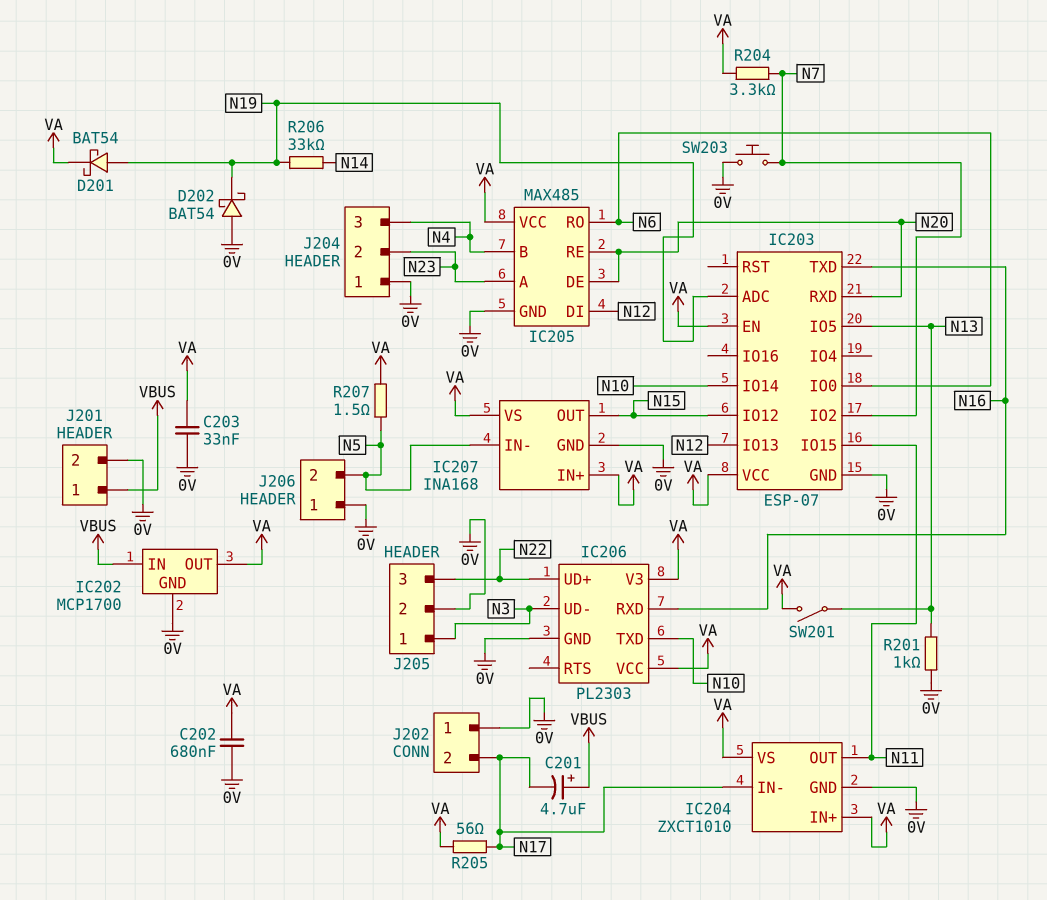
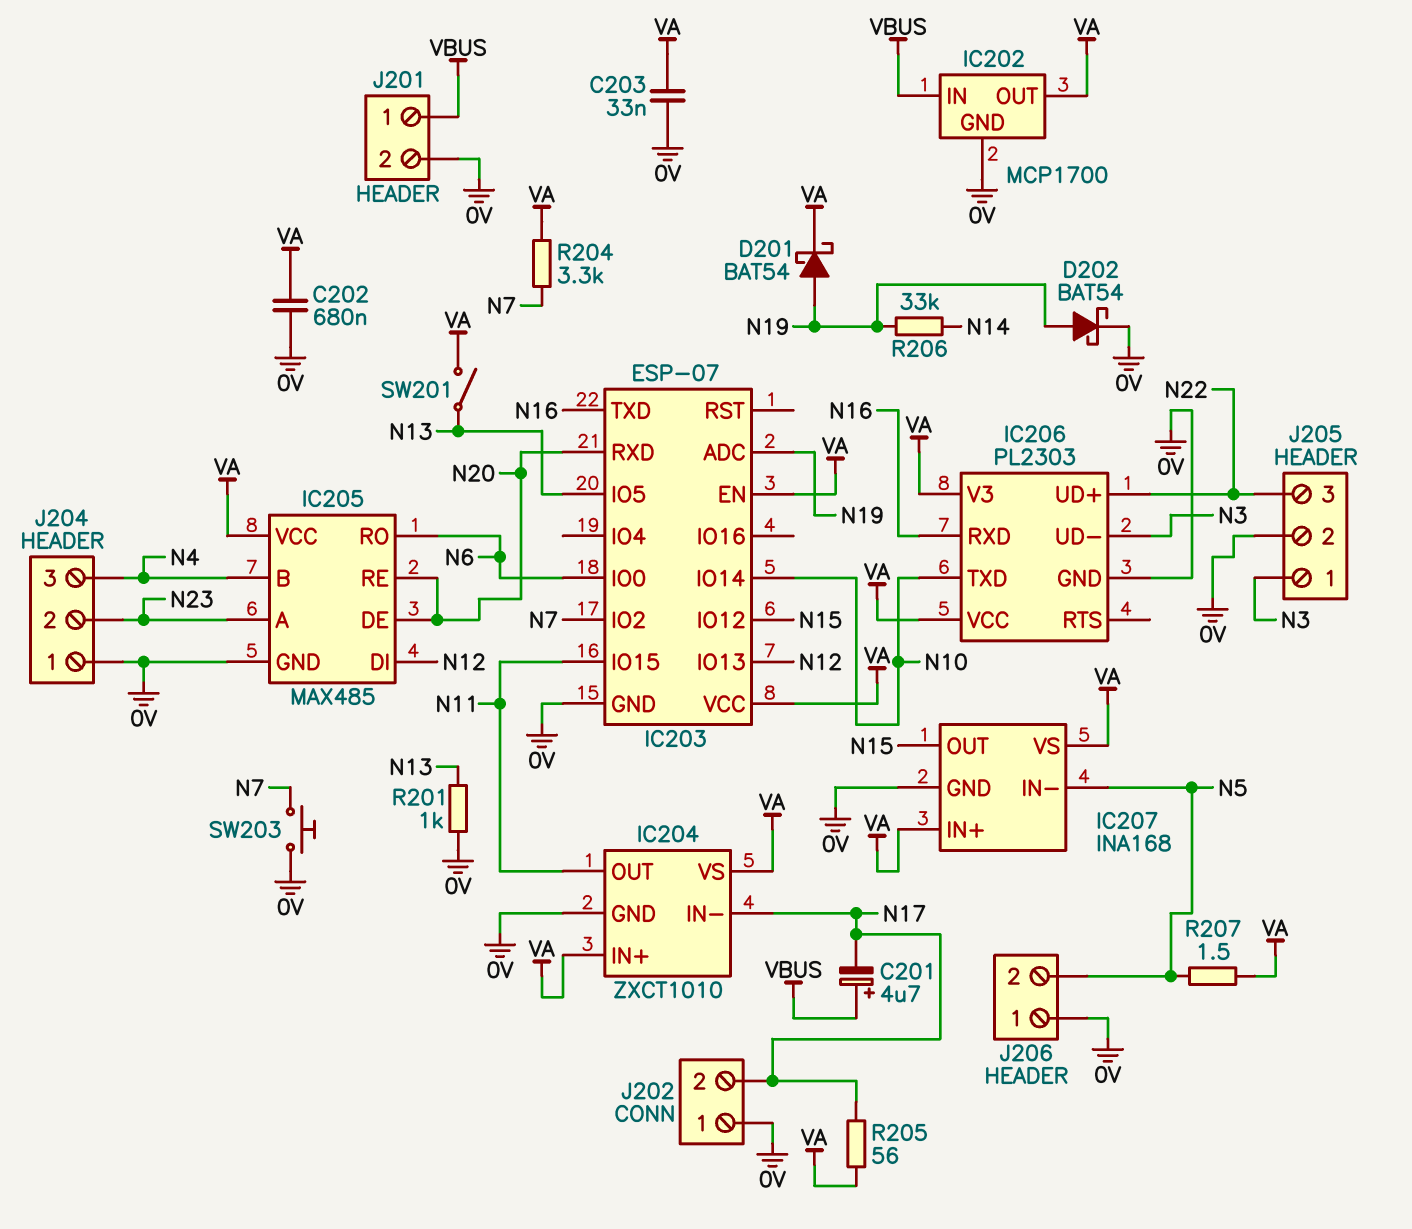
D202: schottky BAT54 (A 0V, K N19) -> schottky BAT54 (A N19, K 0V)

